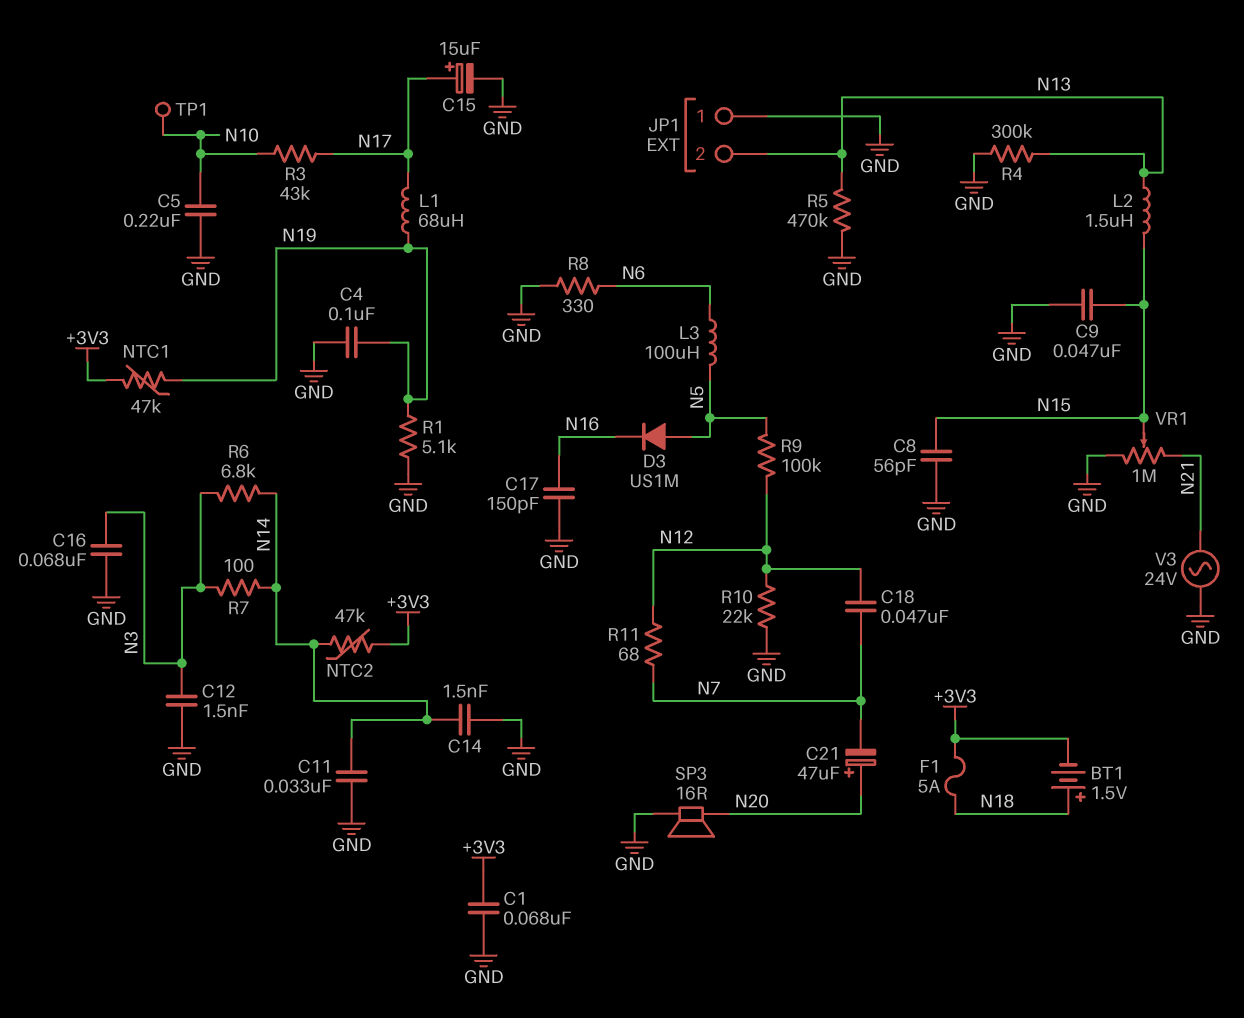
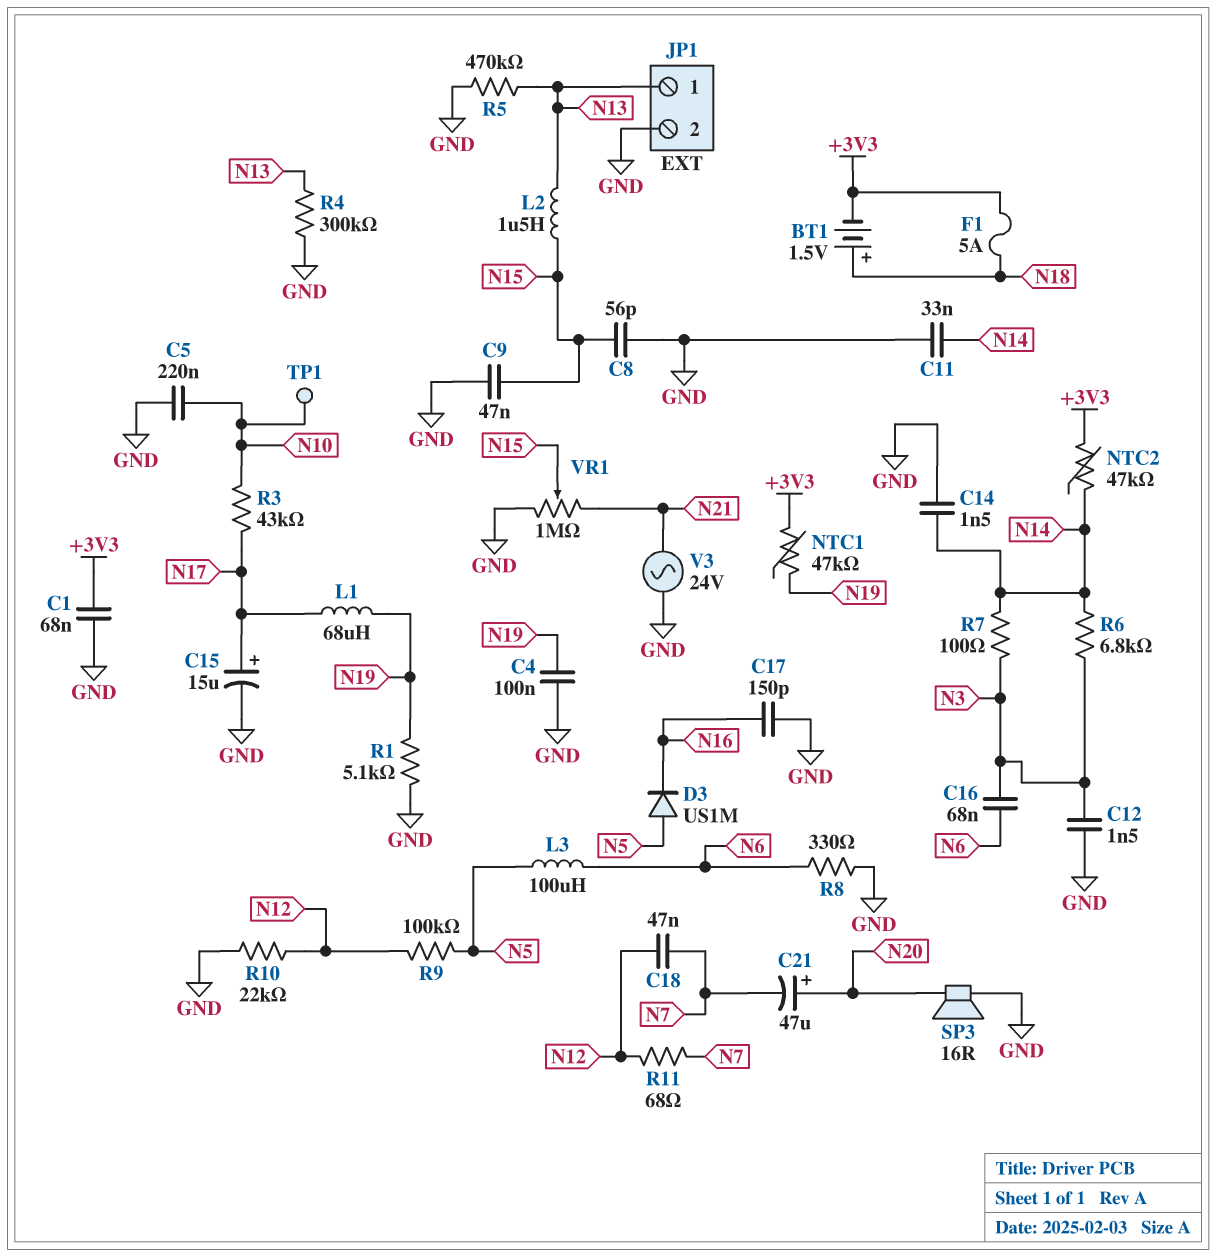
C16: 68nF (GND, N3) -> 68nF (N3, N6)
JP1 pin 1: GND -> N13
JP1 pin 2: N13 -> GND

